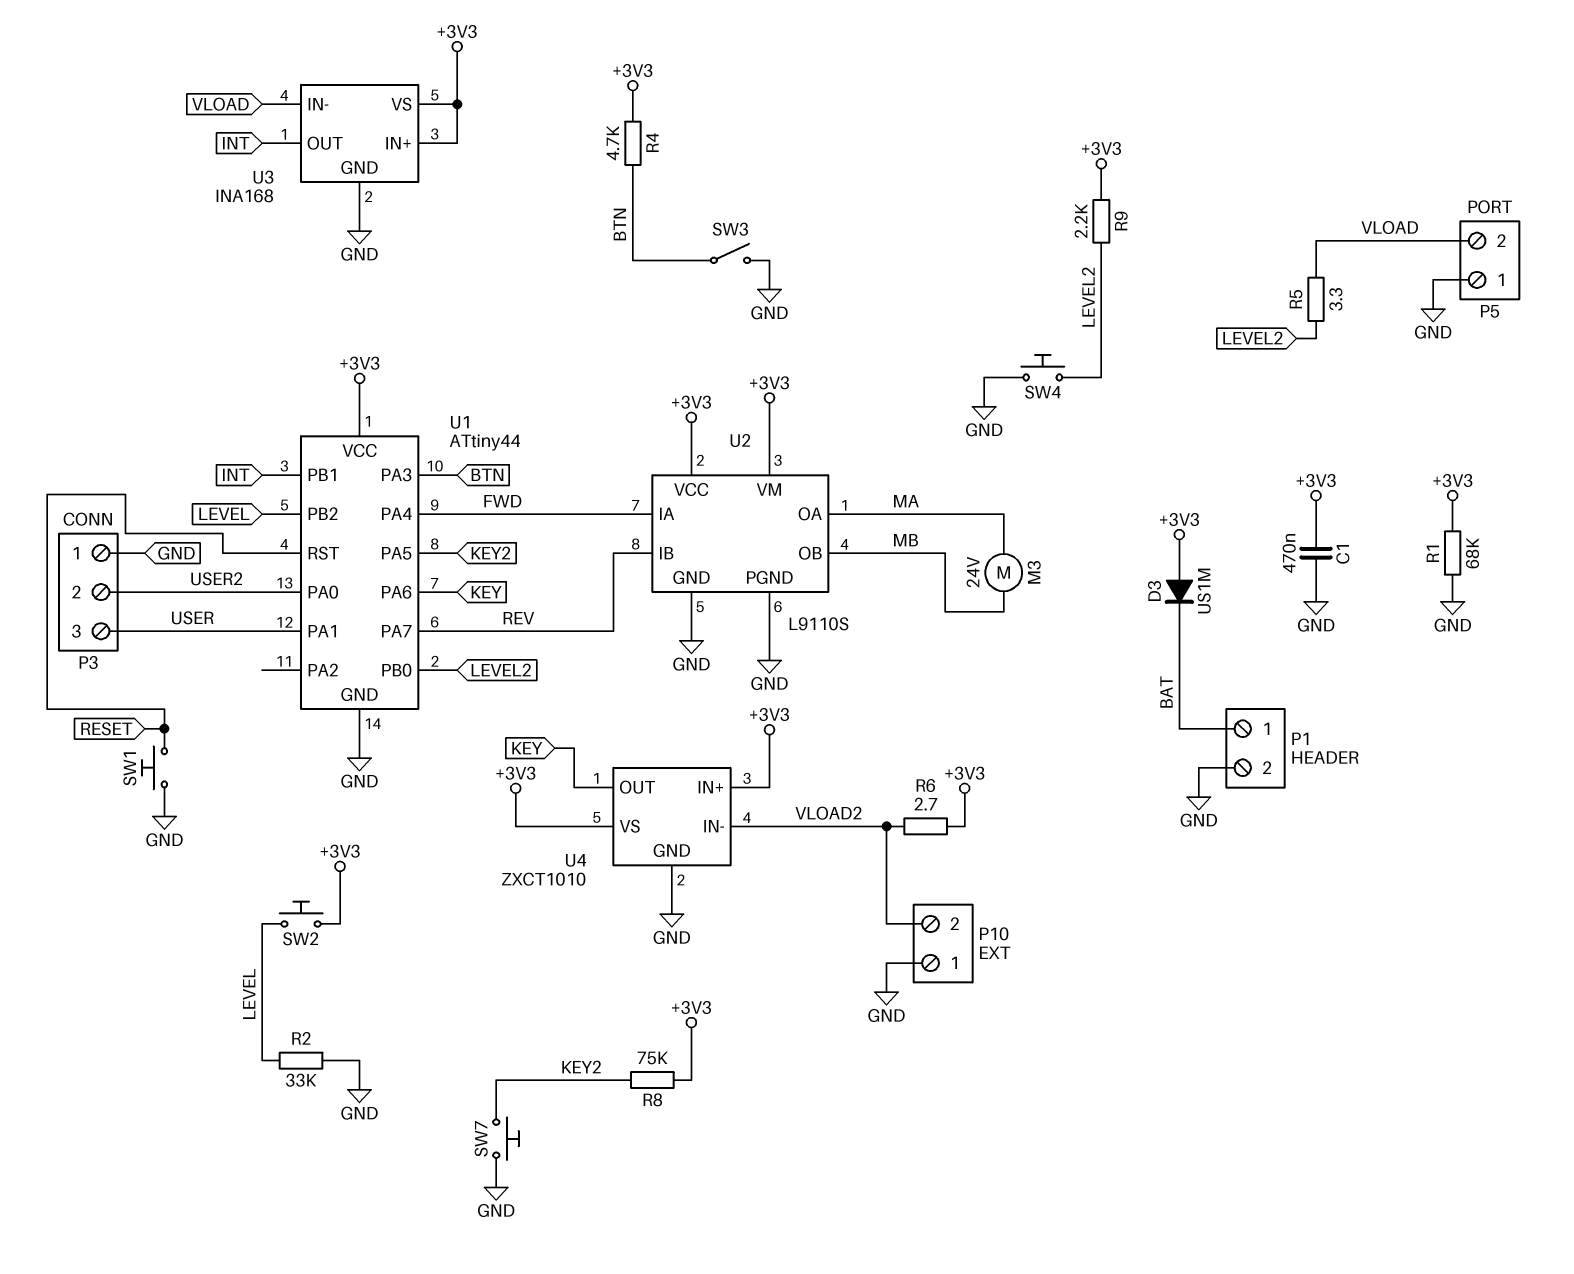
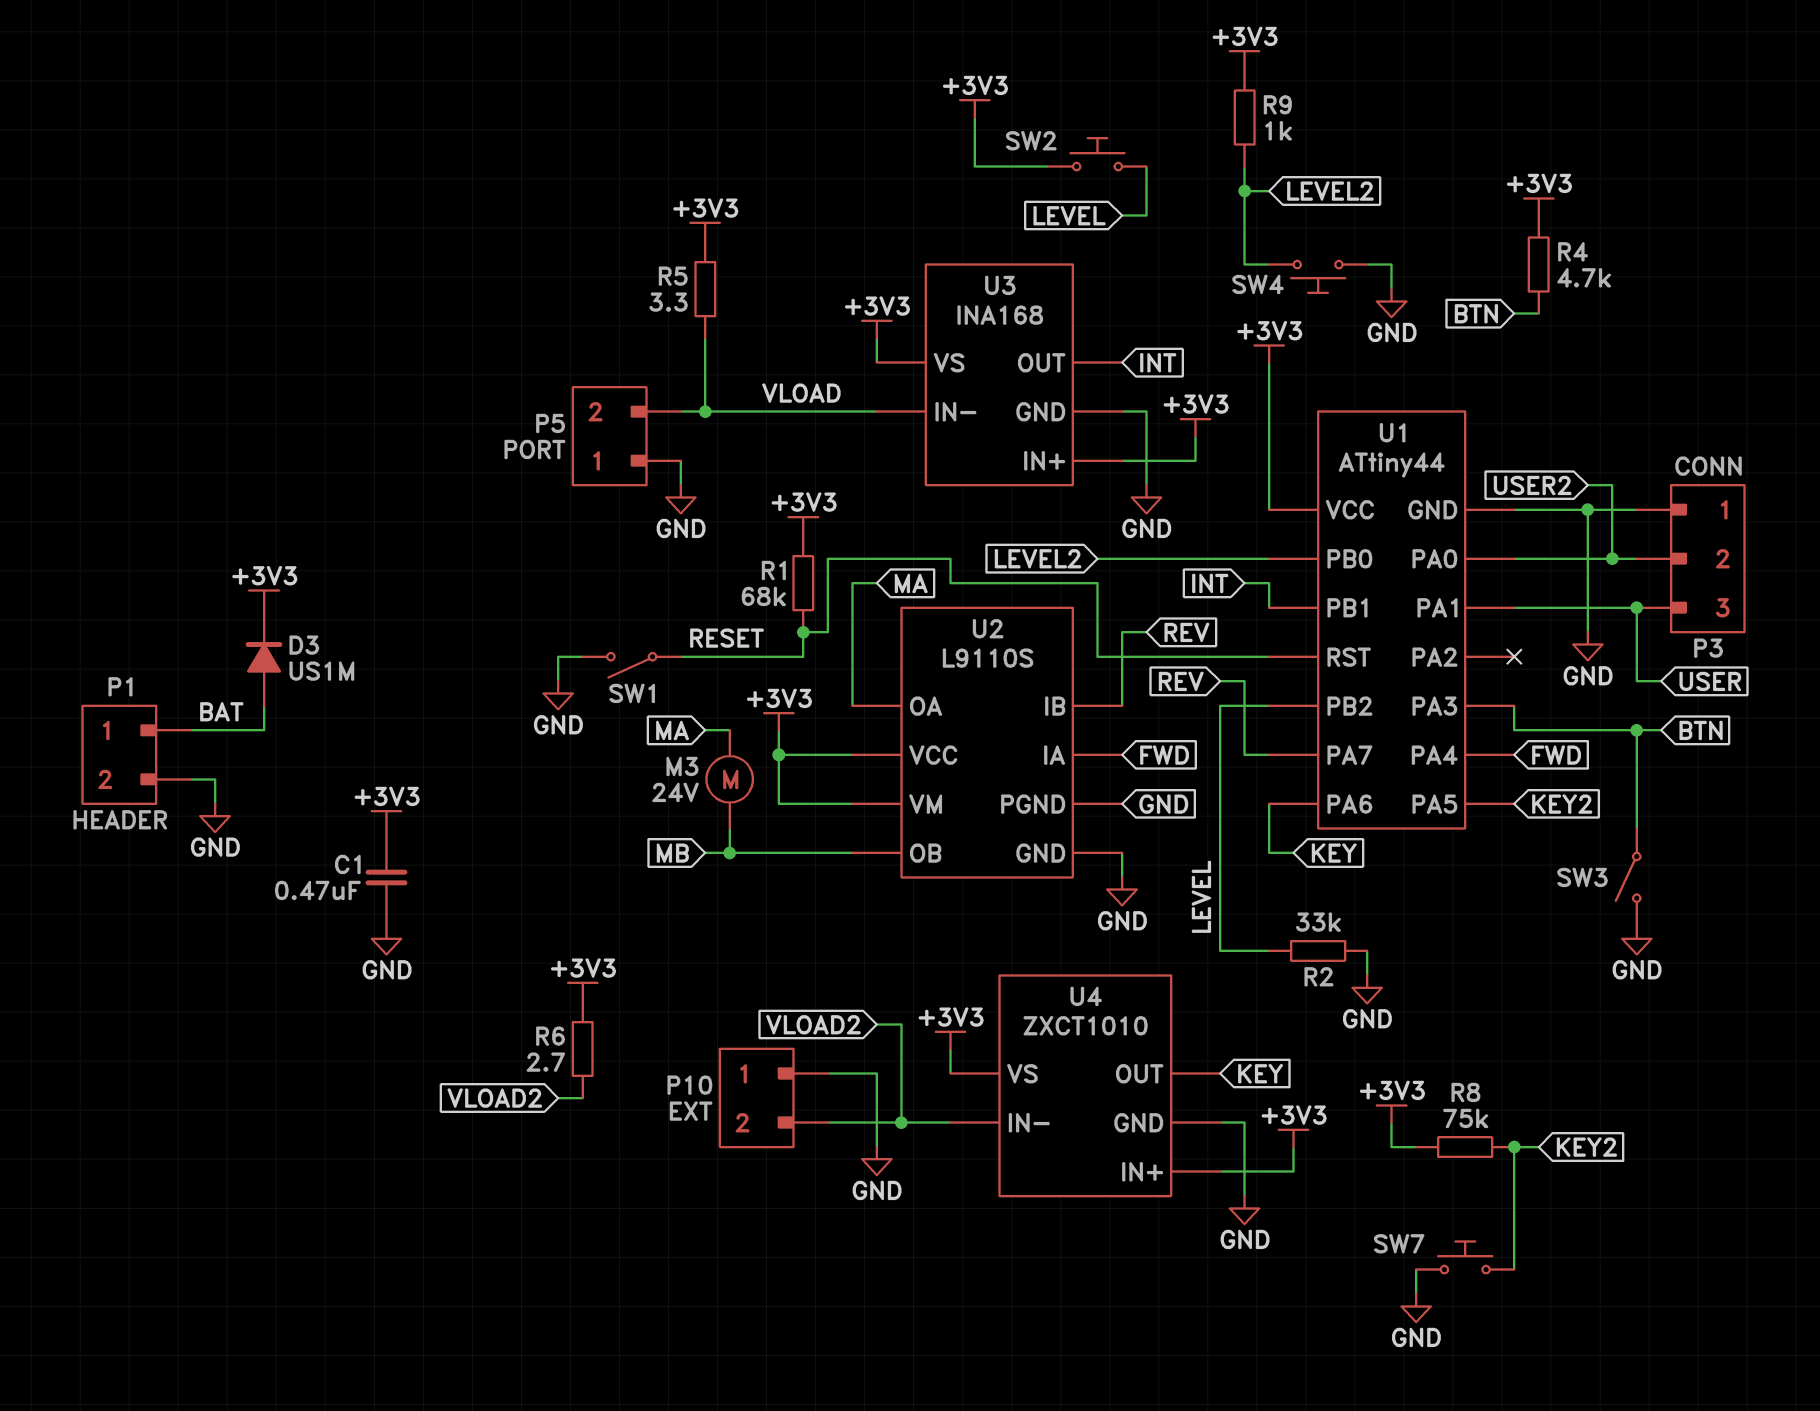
D3: diode US1M (A +3V3, K BAT) -> diode US1M (A BAT, K +3V3)
R1: 68k (+3V3, GND) -> 68k (+3V3, RESET)
R5: 3.3 (LEVEL2, VLOAD) -> 3.3 (+3V3, VLOAD)
R9: 2.2k (+3V3, LEVEL2) -> 1k (+3V3, LEVEL2)
SW1: button (GND, RESET) -> switch (GND, RESET)

